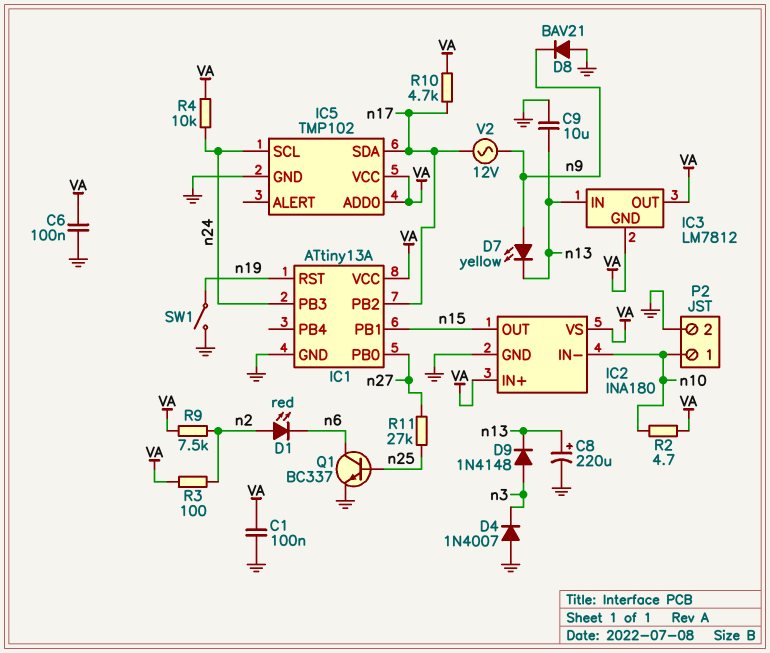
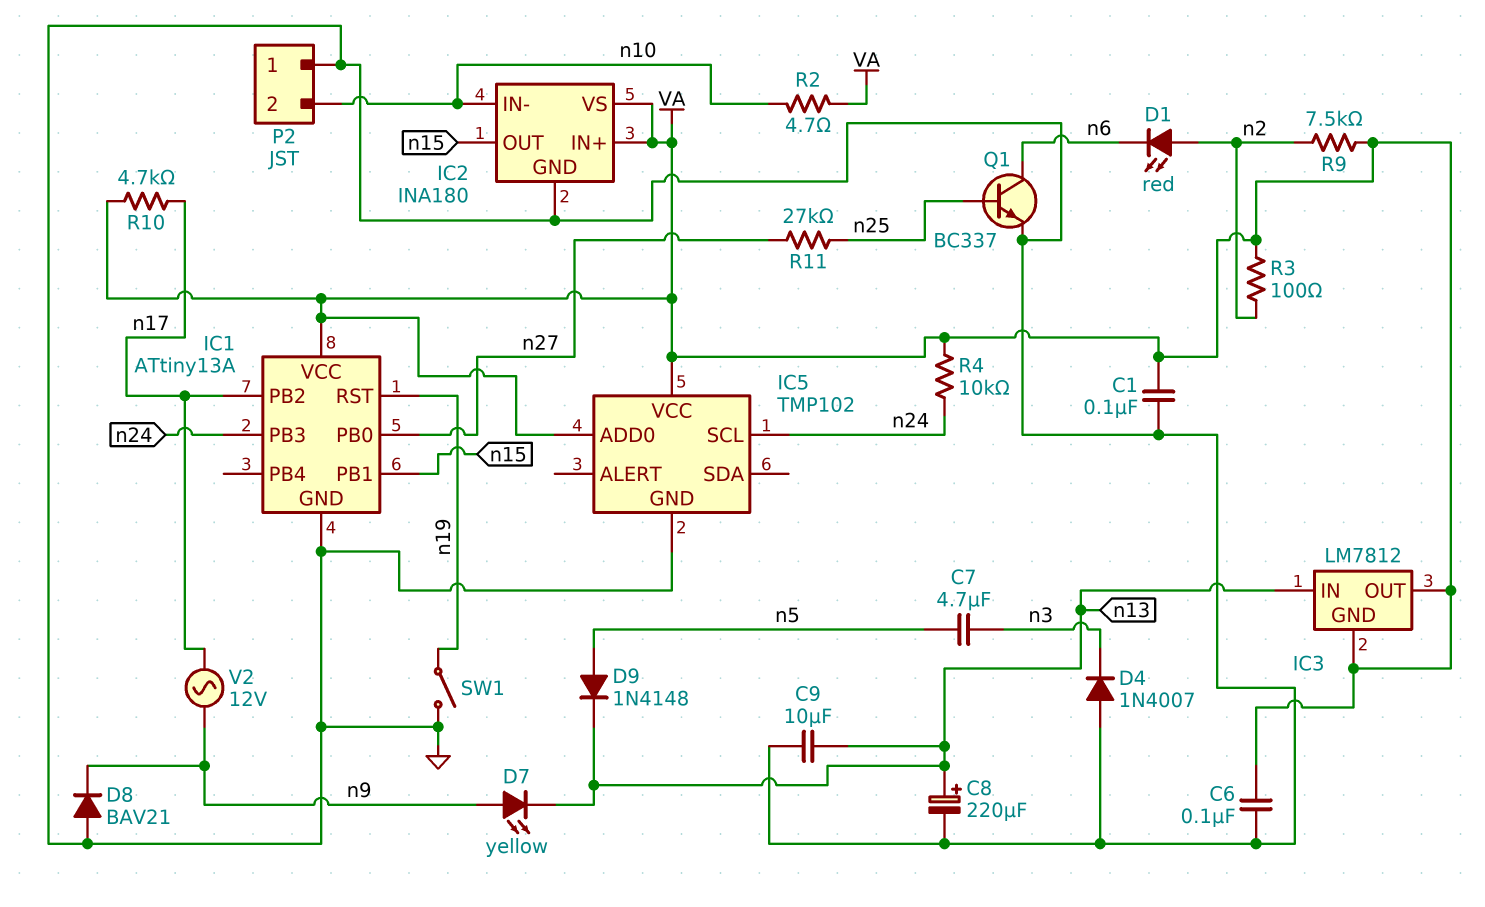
C7: none -> 4.7uF (n3, n5)
D9: diode 1N4148 (A n3, K n13) -> diode 1N4148 (A n5, K n13)
IC5 pin SDA: n17 -> none
P2 pin 1: n10 -> GND
P2 pin 2: GND -> n10

